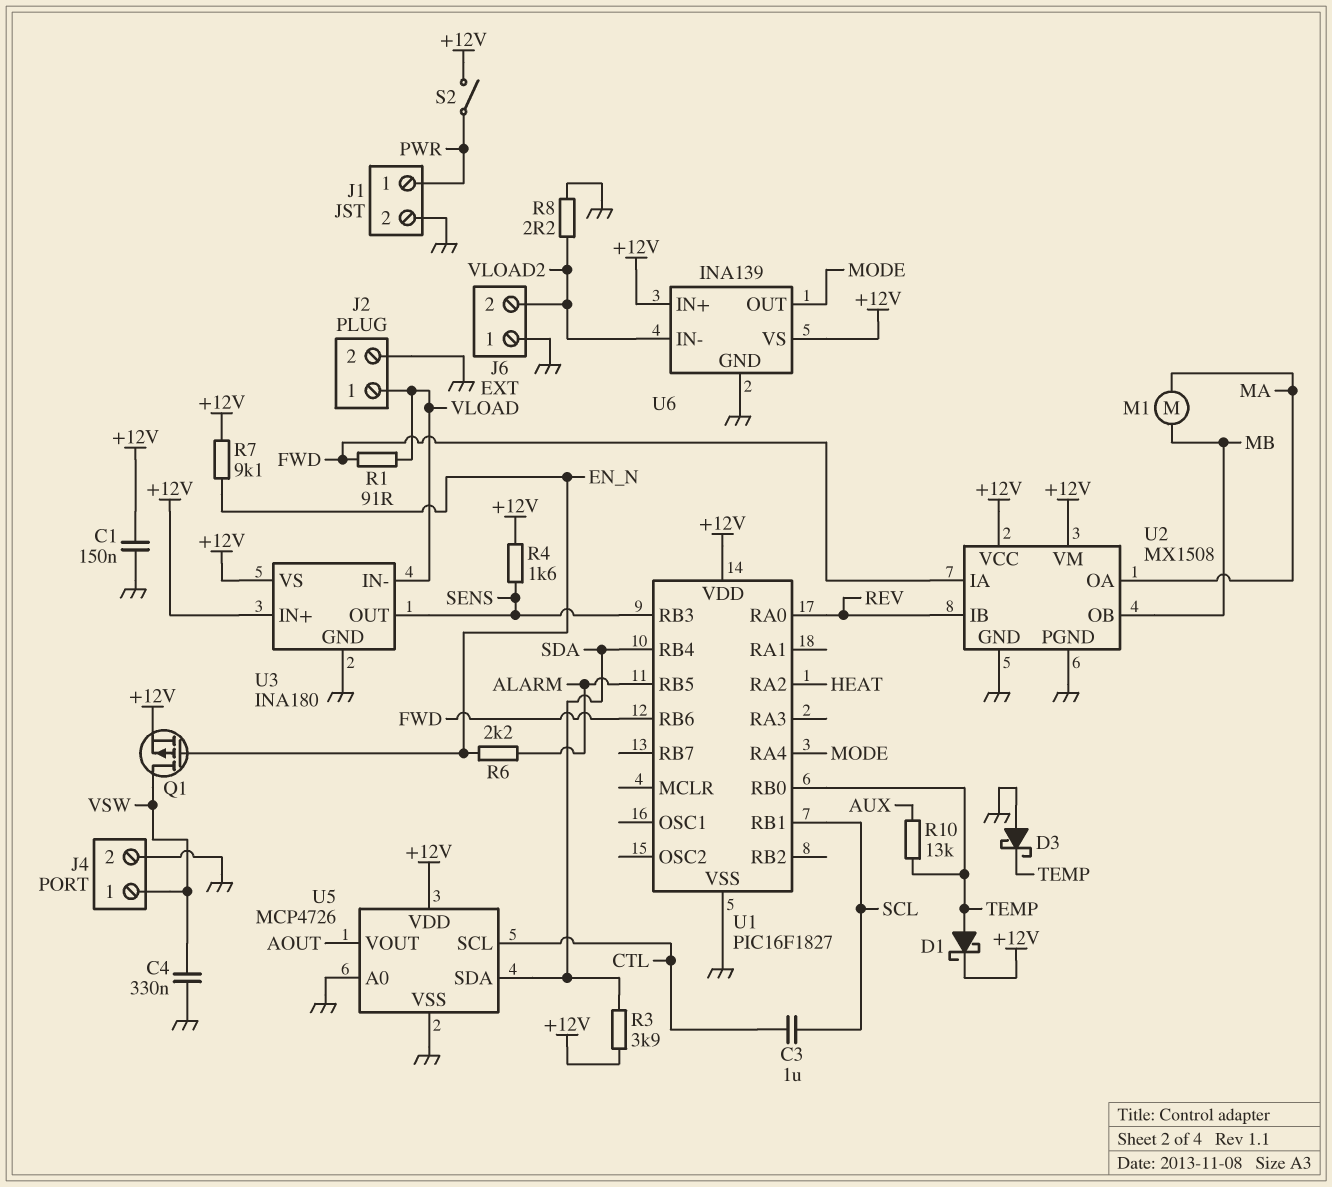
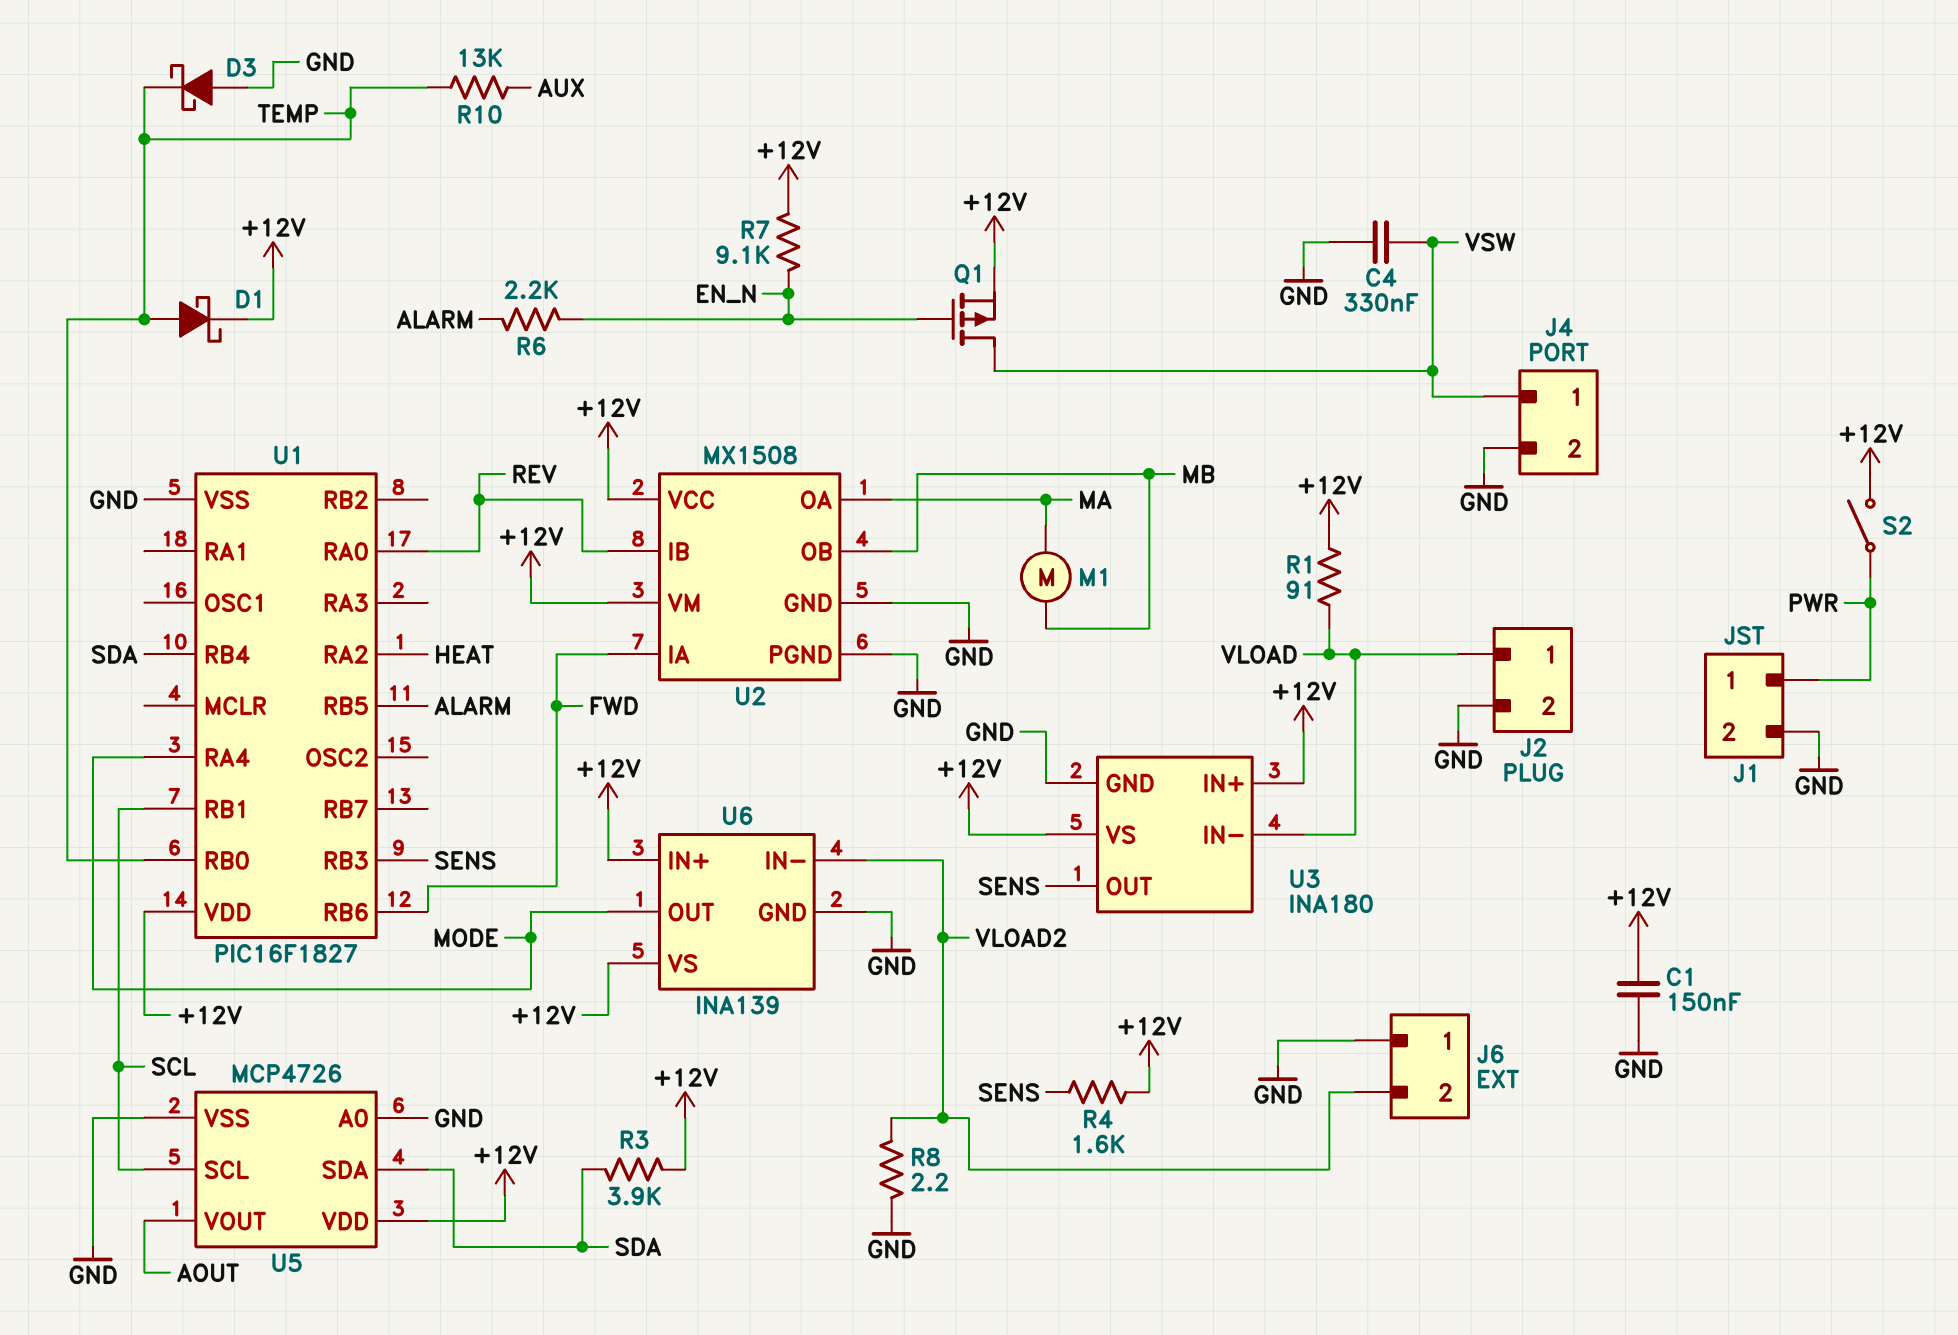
C3: 1uF (CTL, SCL) -> none
R1: 91 (FWD, VLOAD) -> 91 (+12V, VLOAD)
U5 pin SCL: CTL -> SCL

